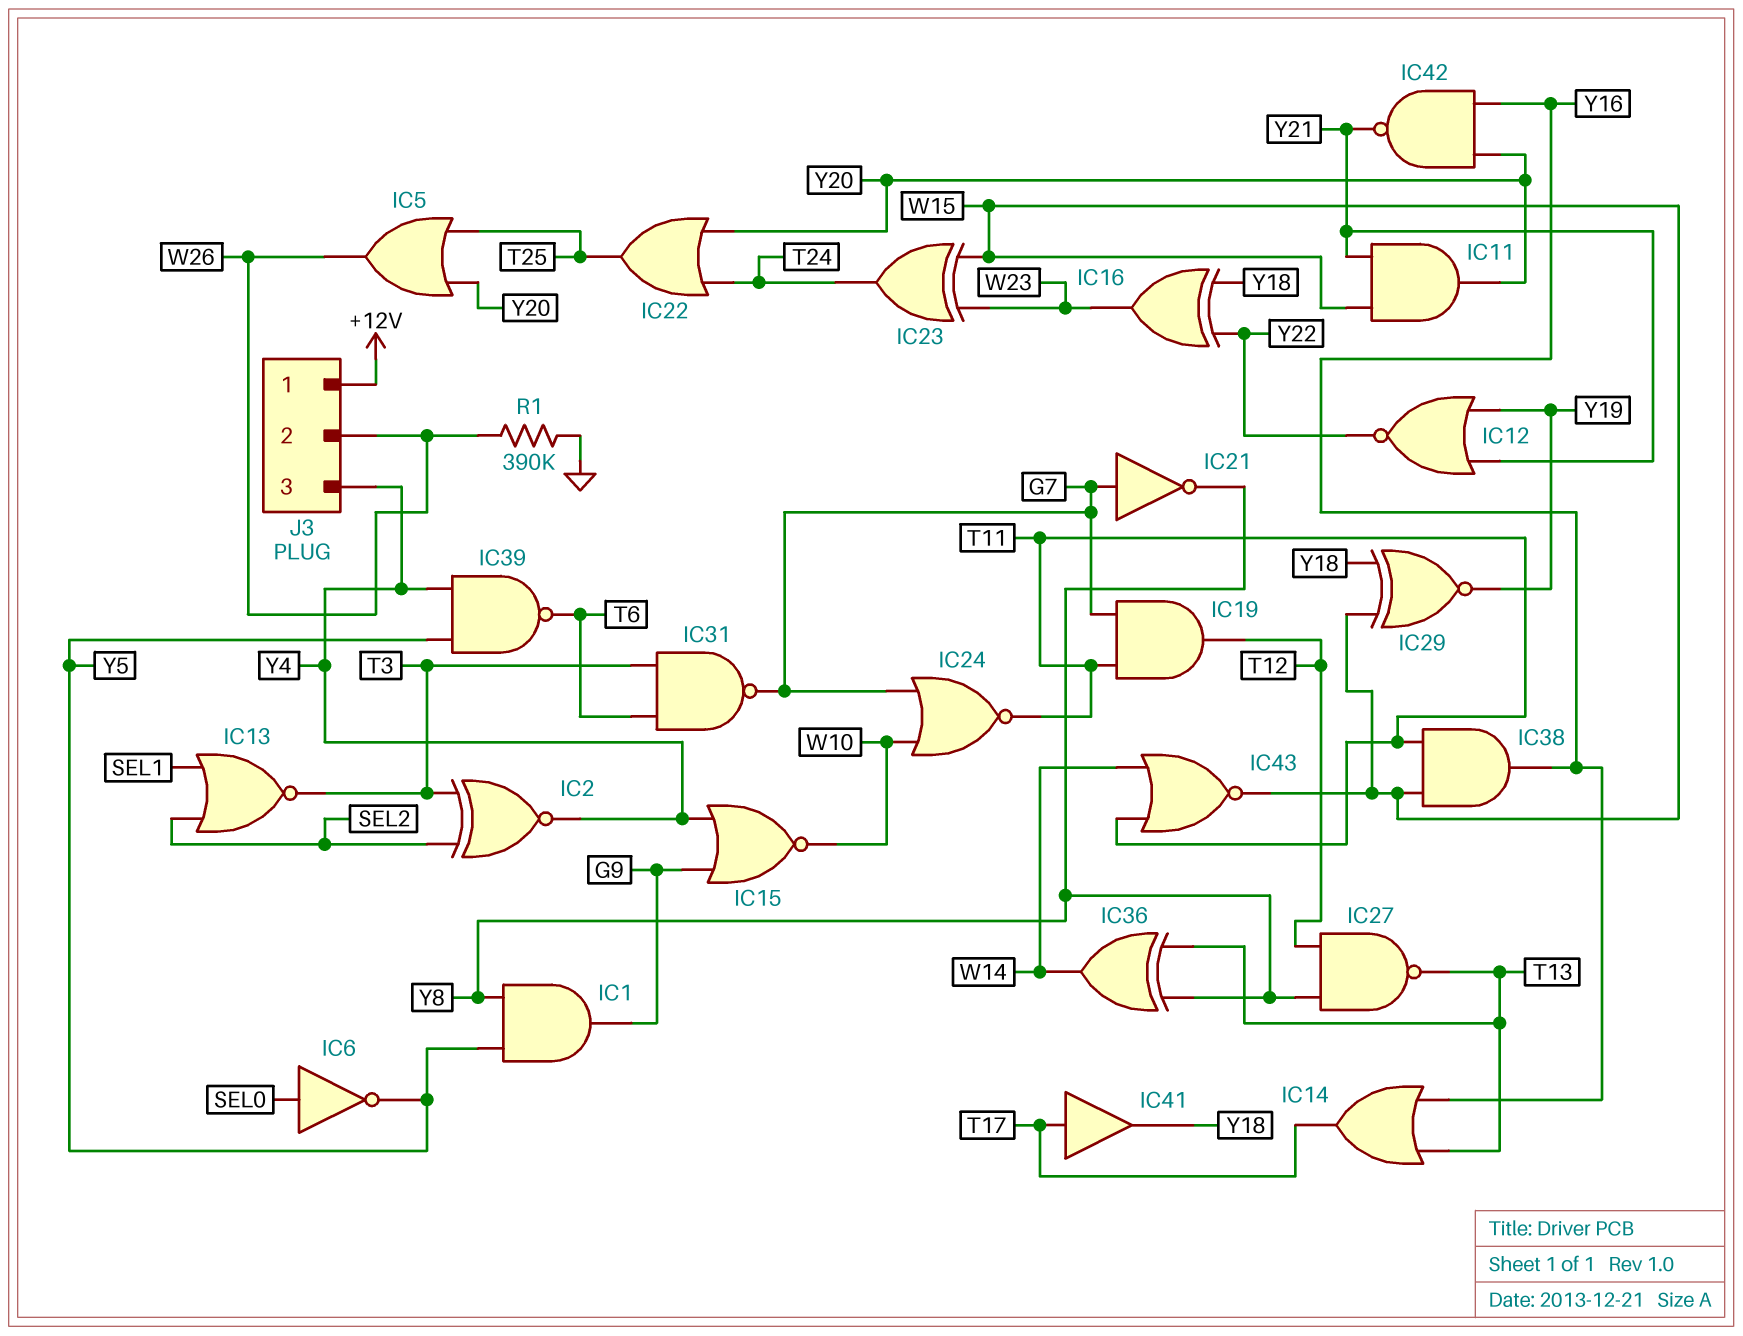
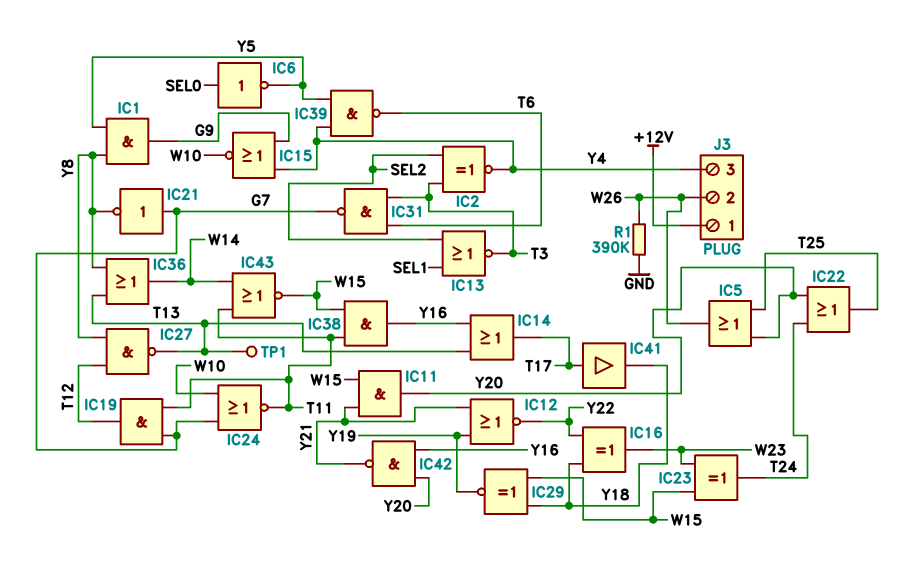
IC36: XOR (in T13, in Y8, out W14) -> OR (in T13, in Y8, out W14)
TP1: none -> test point (T13)

